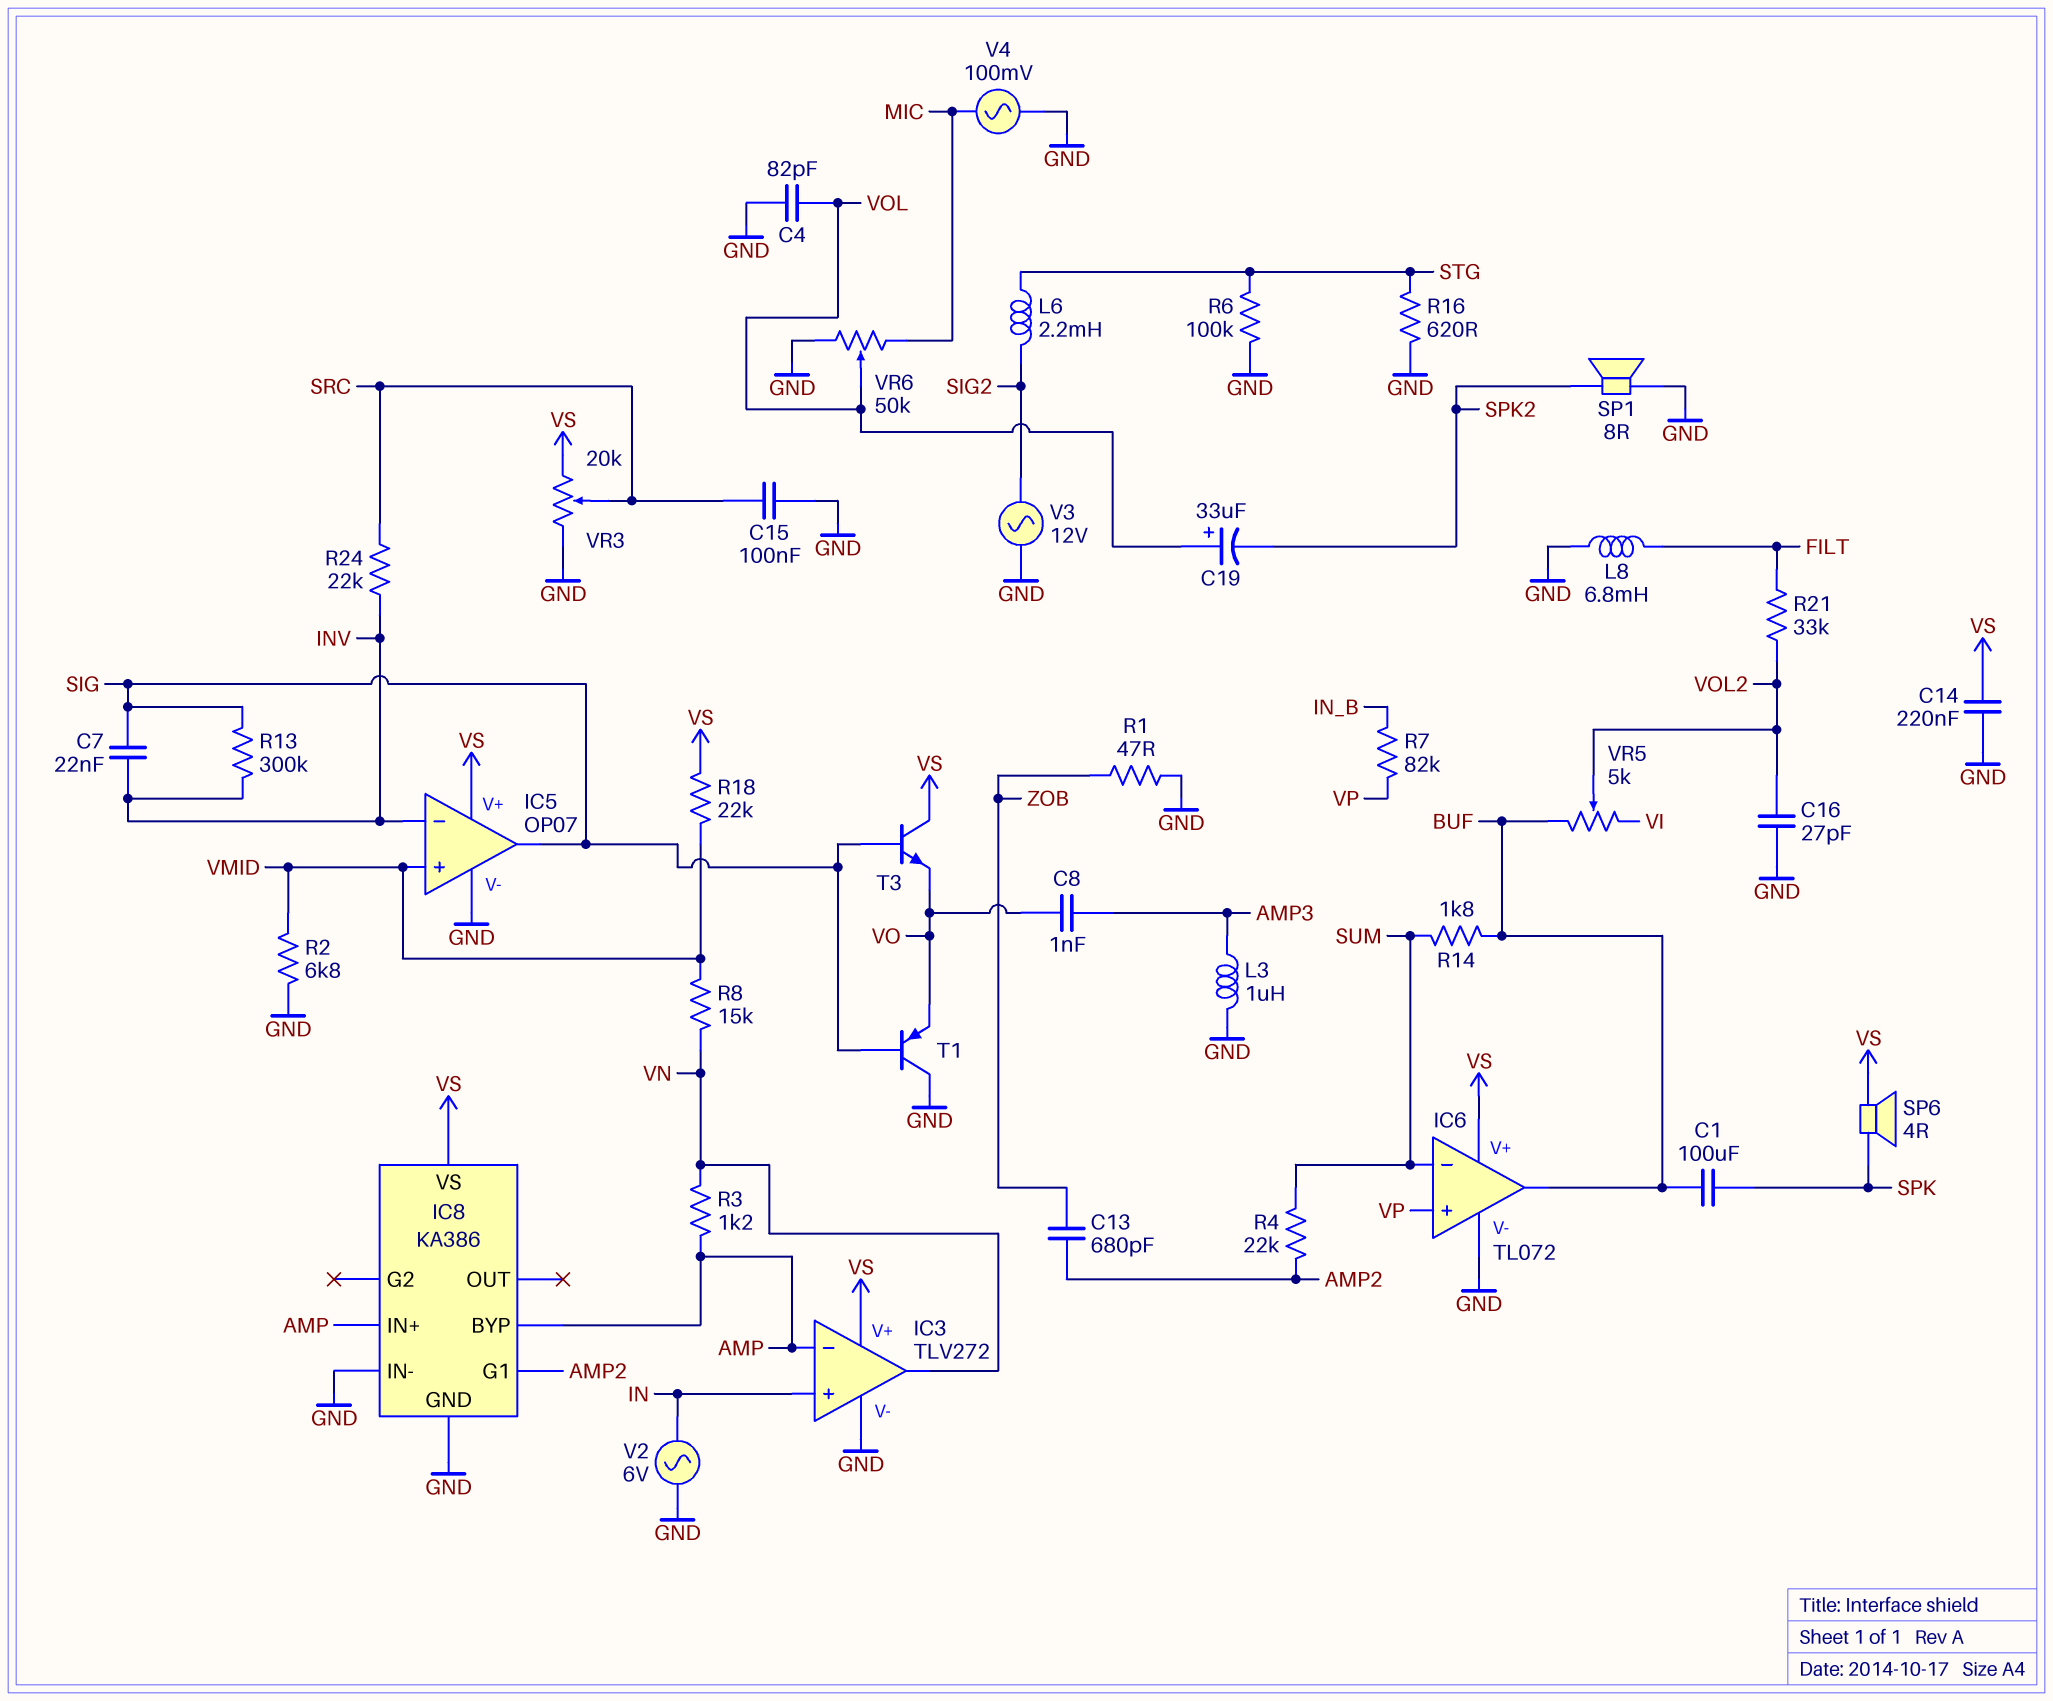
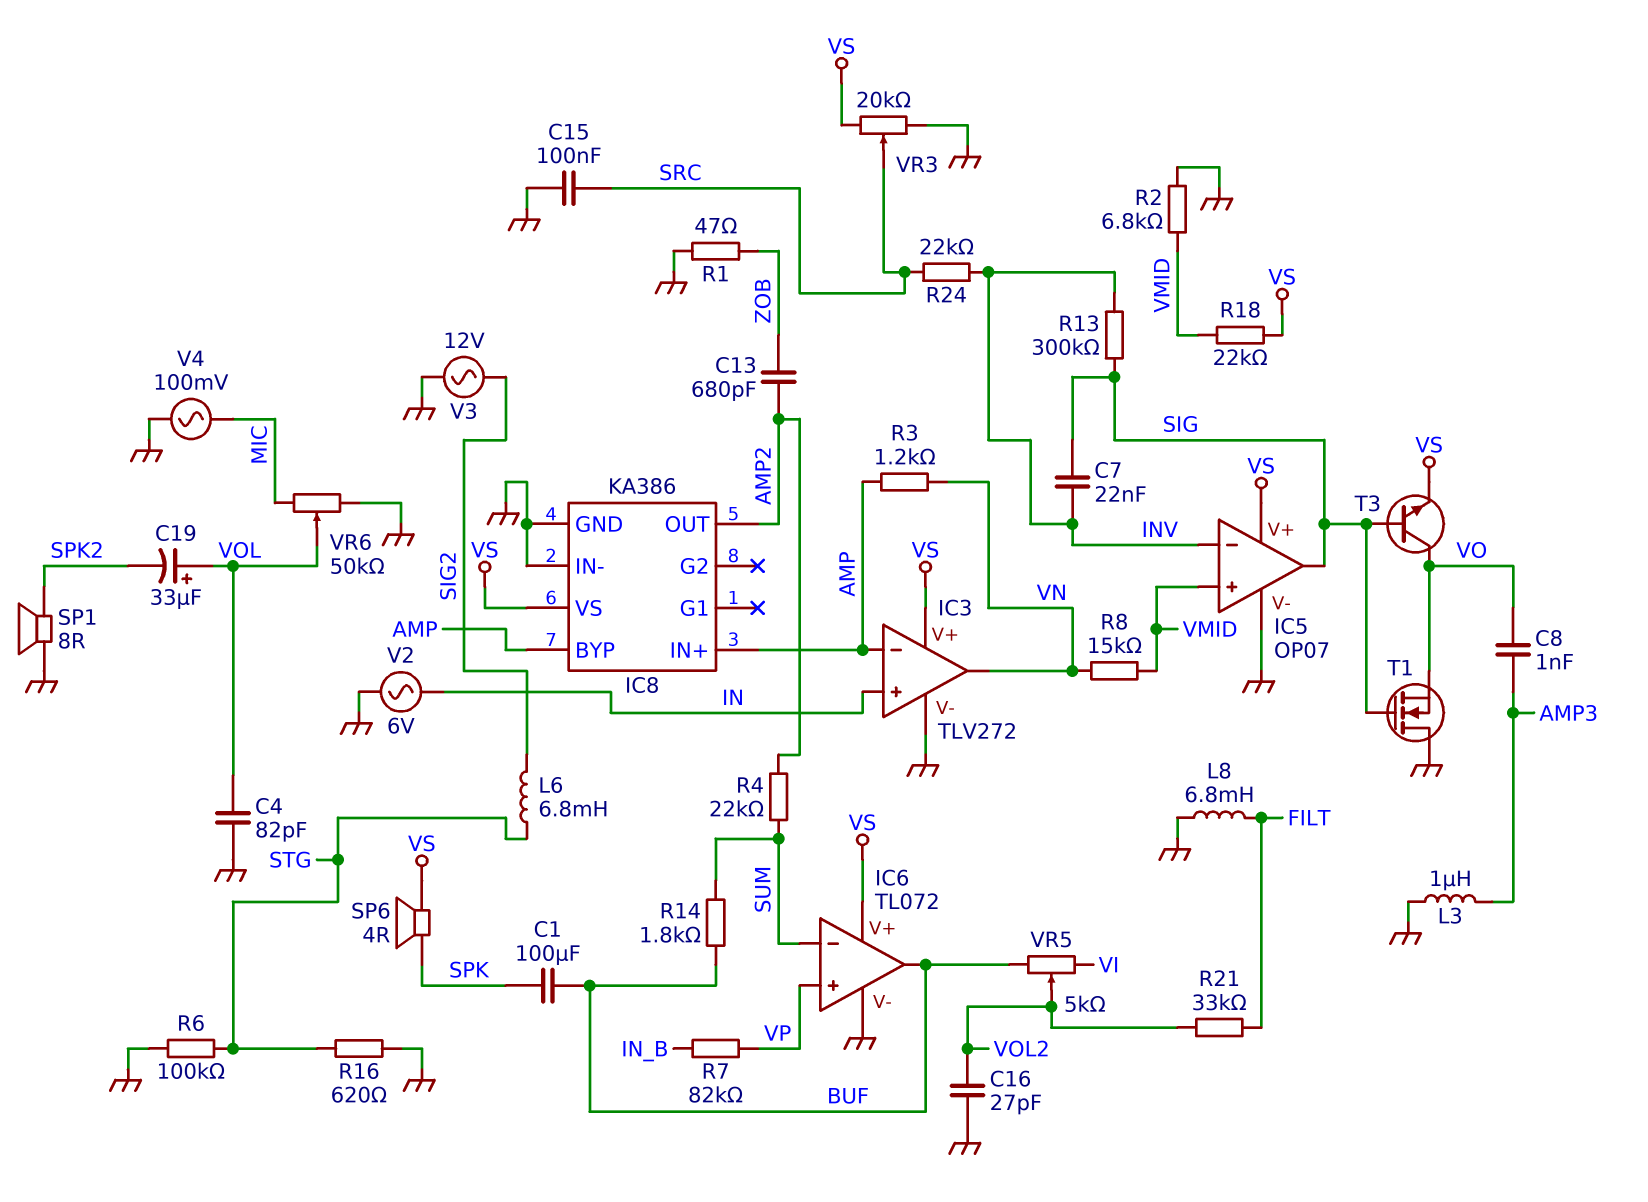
C14: 220nF (GND, VS) -> none
IC8 pin G1: AMP2 -> none
IC8 pin OUT: none -> AMP2
L6: 2.2mH (SIG2, STG) -> 6.8mH (SIG2, STG)
T1: PNP (B SIG, C GND, E VO) -> NMOS (G SIG, D GND, S VO)
T3: NPN (B SIG, C VS, E VO) -> NPN (B SIG, C VO, E VS)

